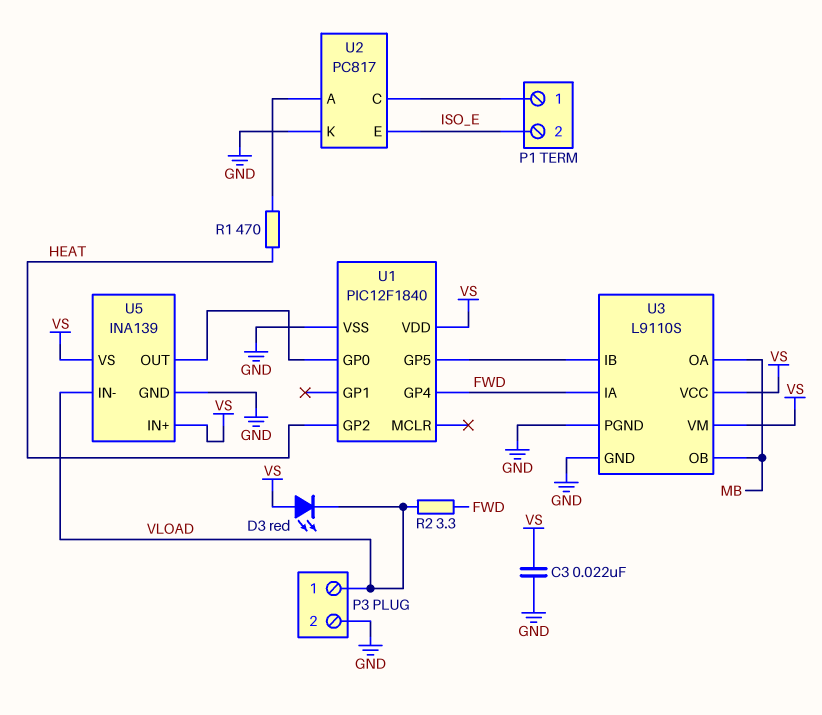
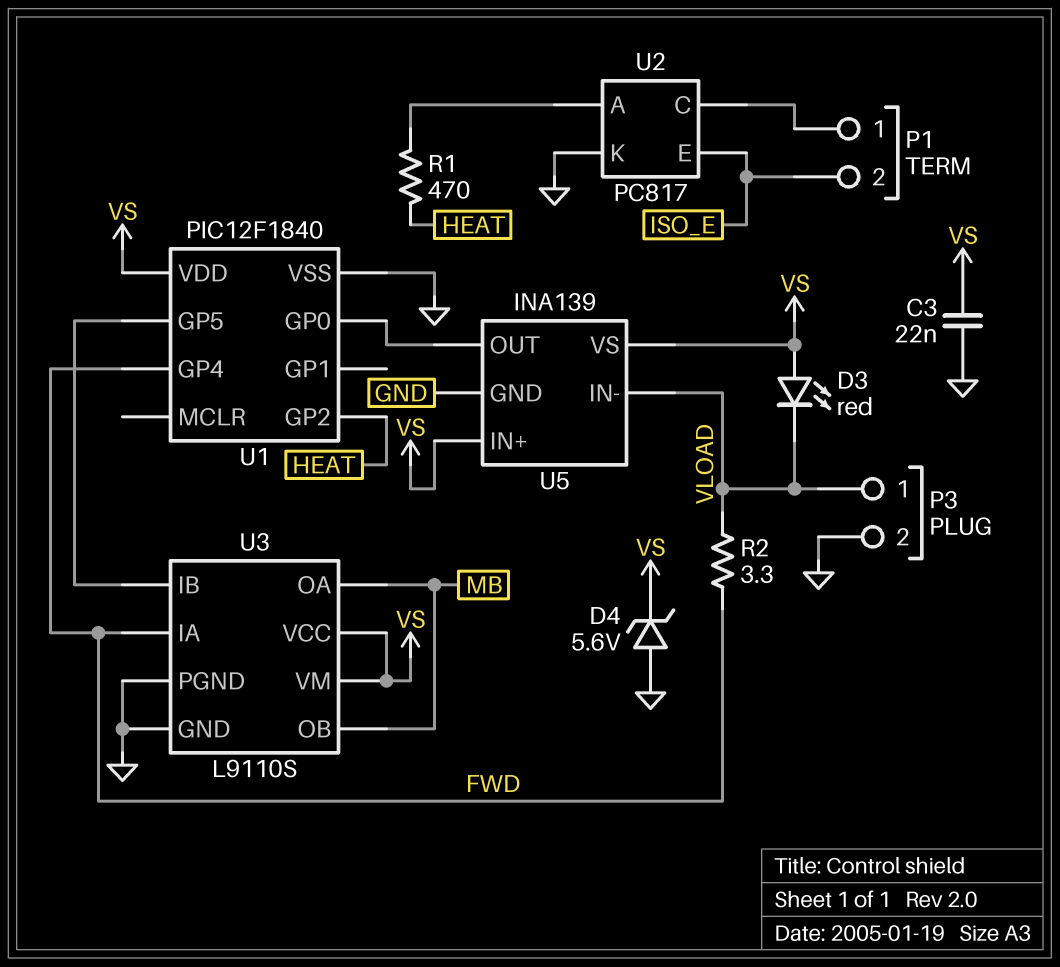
D4: none -> zener 5.6V (A GND, K VS)

